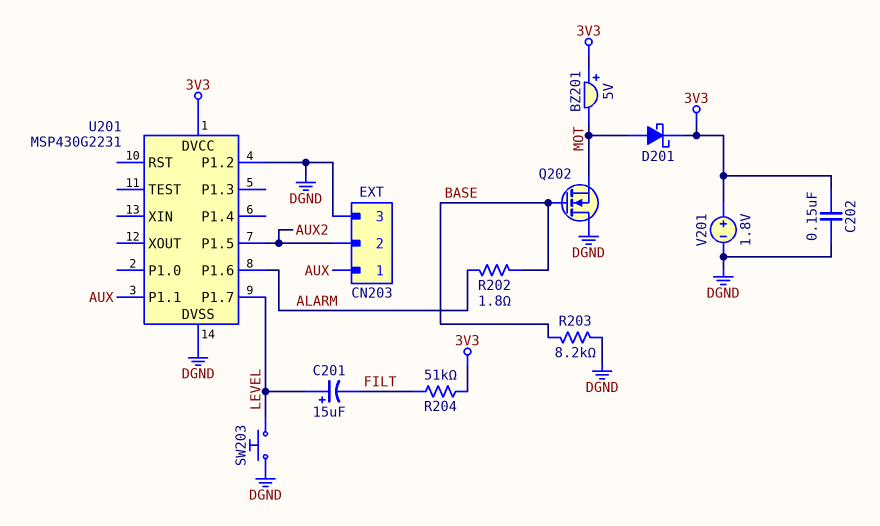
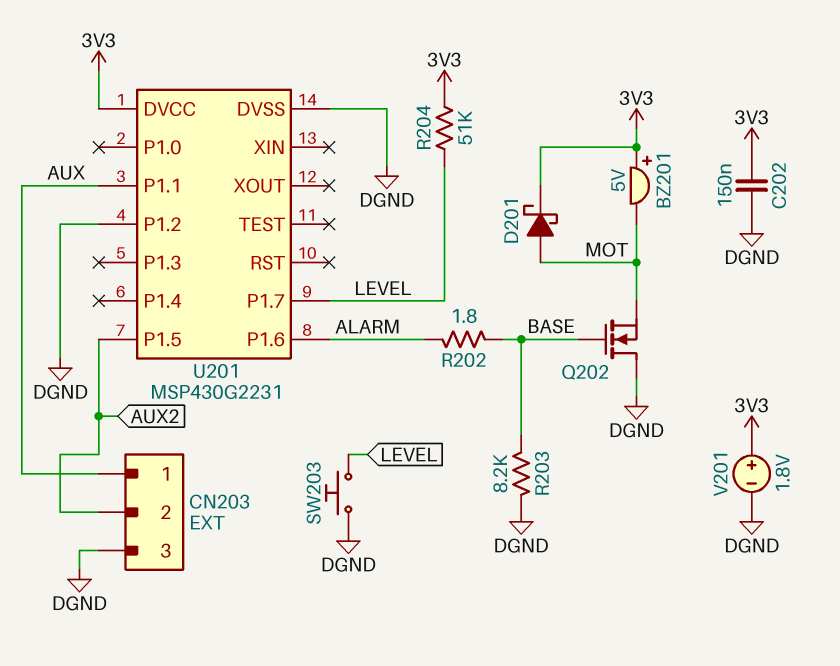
C201: 15uF (plus LEVEL, minus FILT) -> none
R204: 51k (3V3, FILT) -> 51k (3V3, LEVEL)

